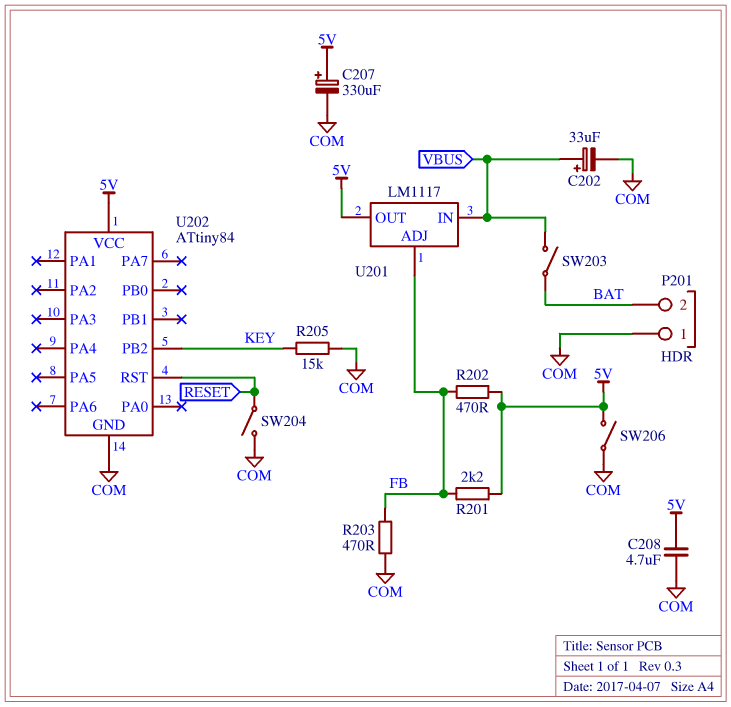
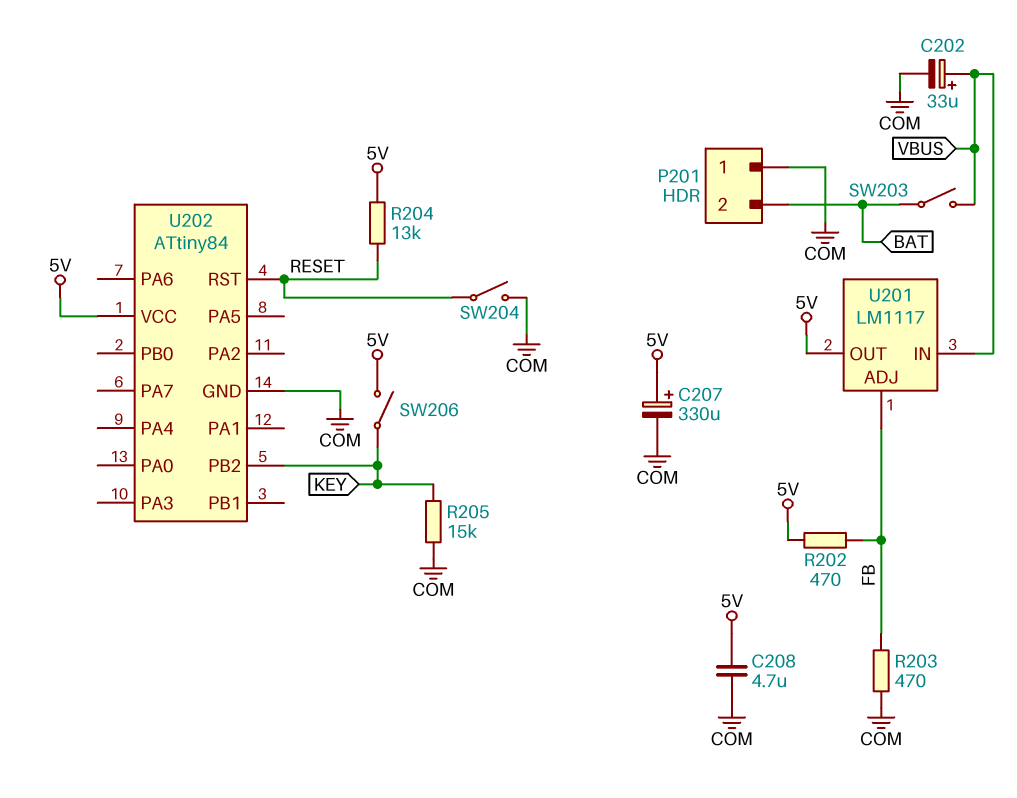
R201: 2.2k (5V, FB) -> none
R204: none -> 13k (5V, RESET)
SW206: switch (5V, COM) -> switch (5V, KEY)

